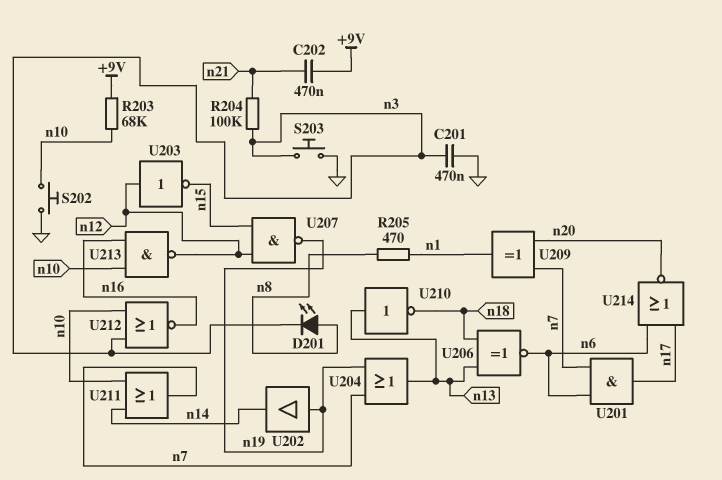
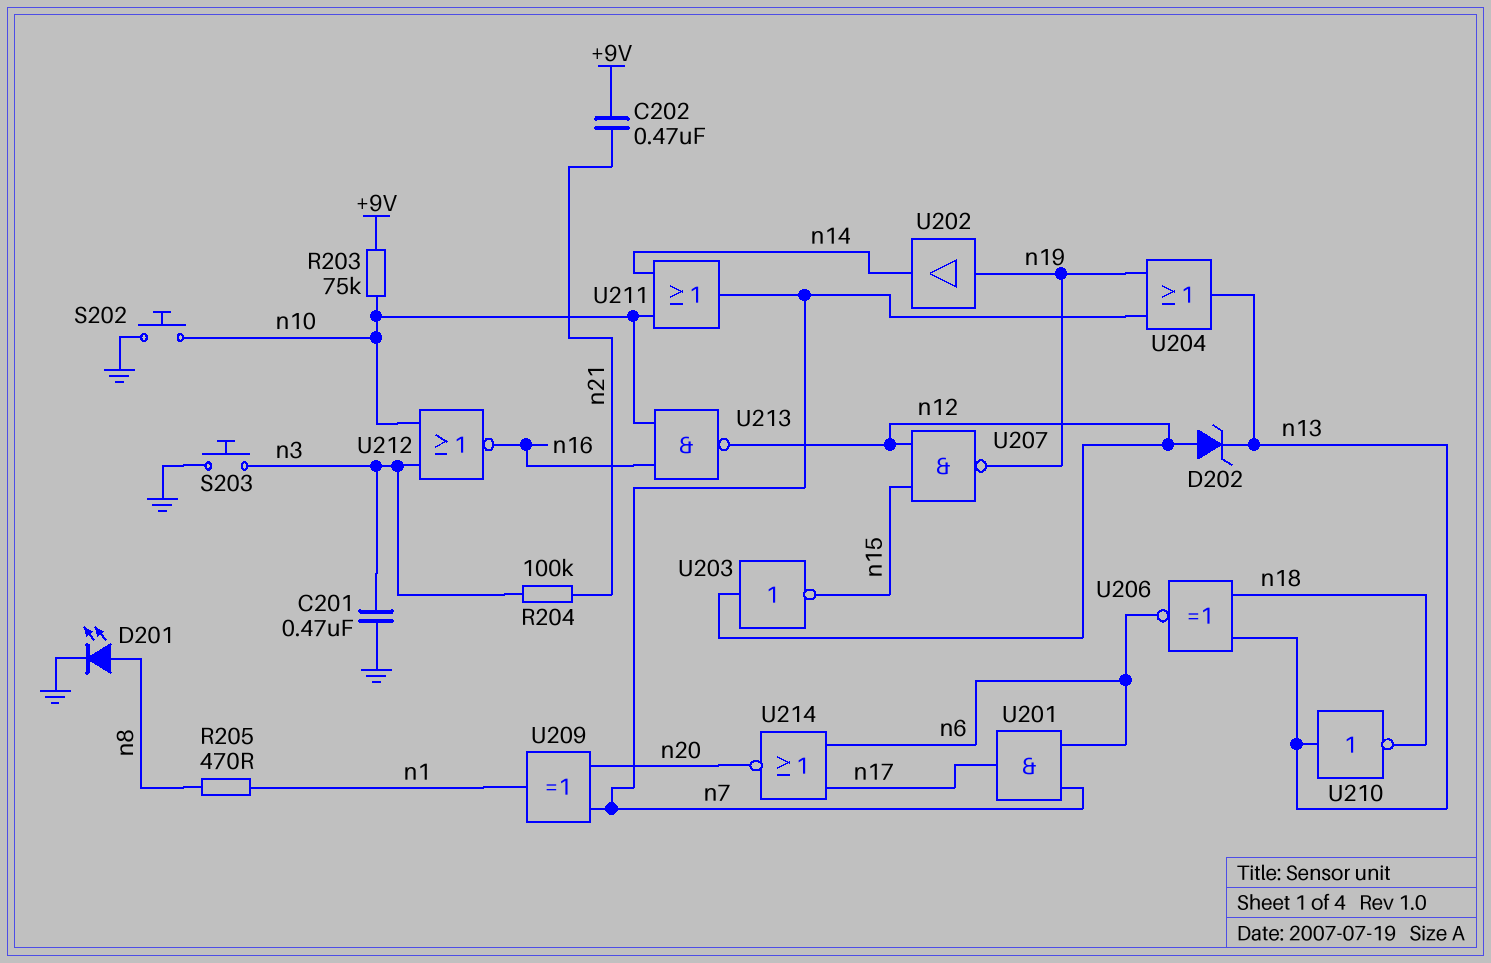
D201: LED (A n8, K n3) -> LED (A n8, K GND)
D202: none -> zener (A n12, K n13)
R203: 68k (+9V, n10) -> 75k (+9V, n10)

